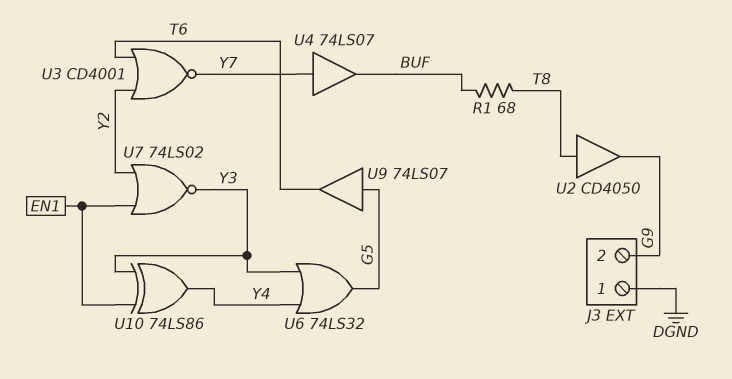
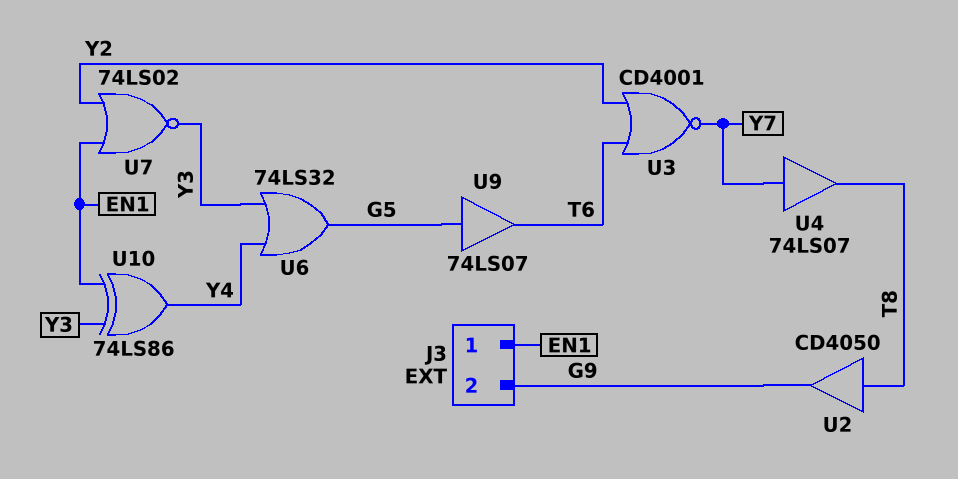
J3 pin 1: DGND -> EN1
R1: 68 (BUF, T8) -> none
U4: buffer 74LS07 (in Y7, out BUF) -> buffer 74LS07 (in Y7, out T8)

